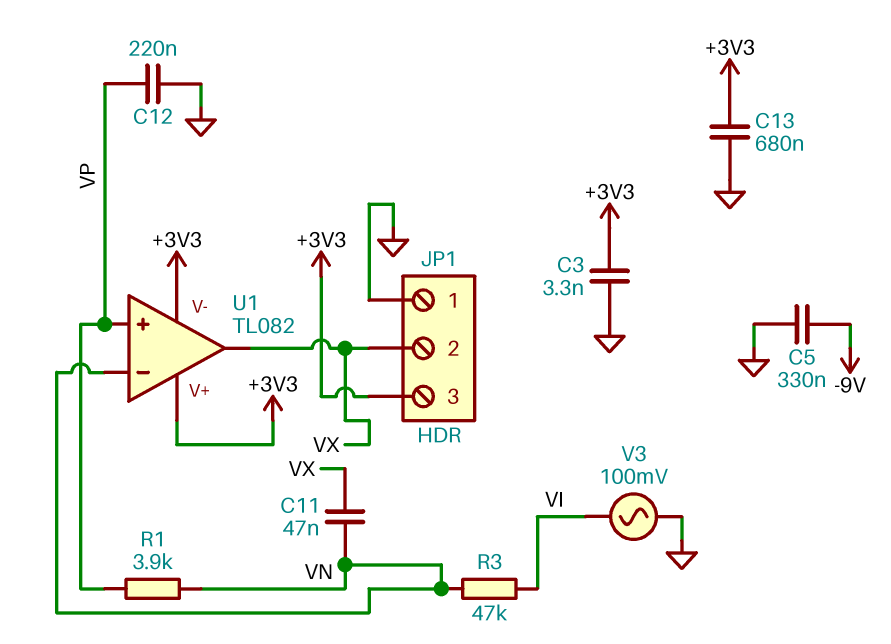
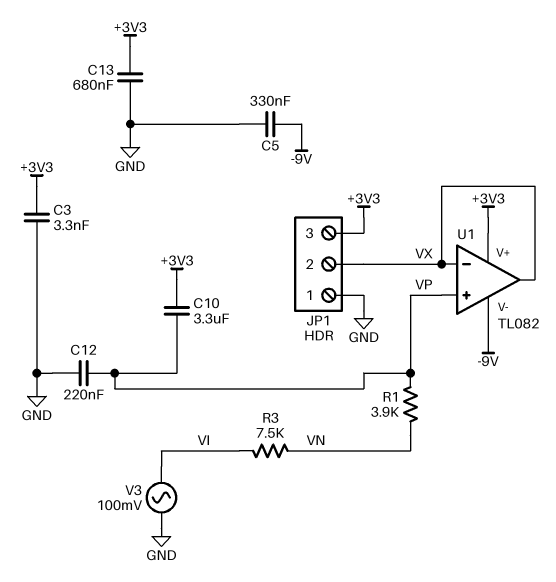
C10: none -> 3.3uF (+3V3, VP)
C11: 47nF (VN, VX) -> none
R3: 47k (VI, VN) -> 7.5k (VI, VN)
U1 pin V-: +3V3 -> -9V
U1 pin in-: VN -> VX

